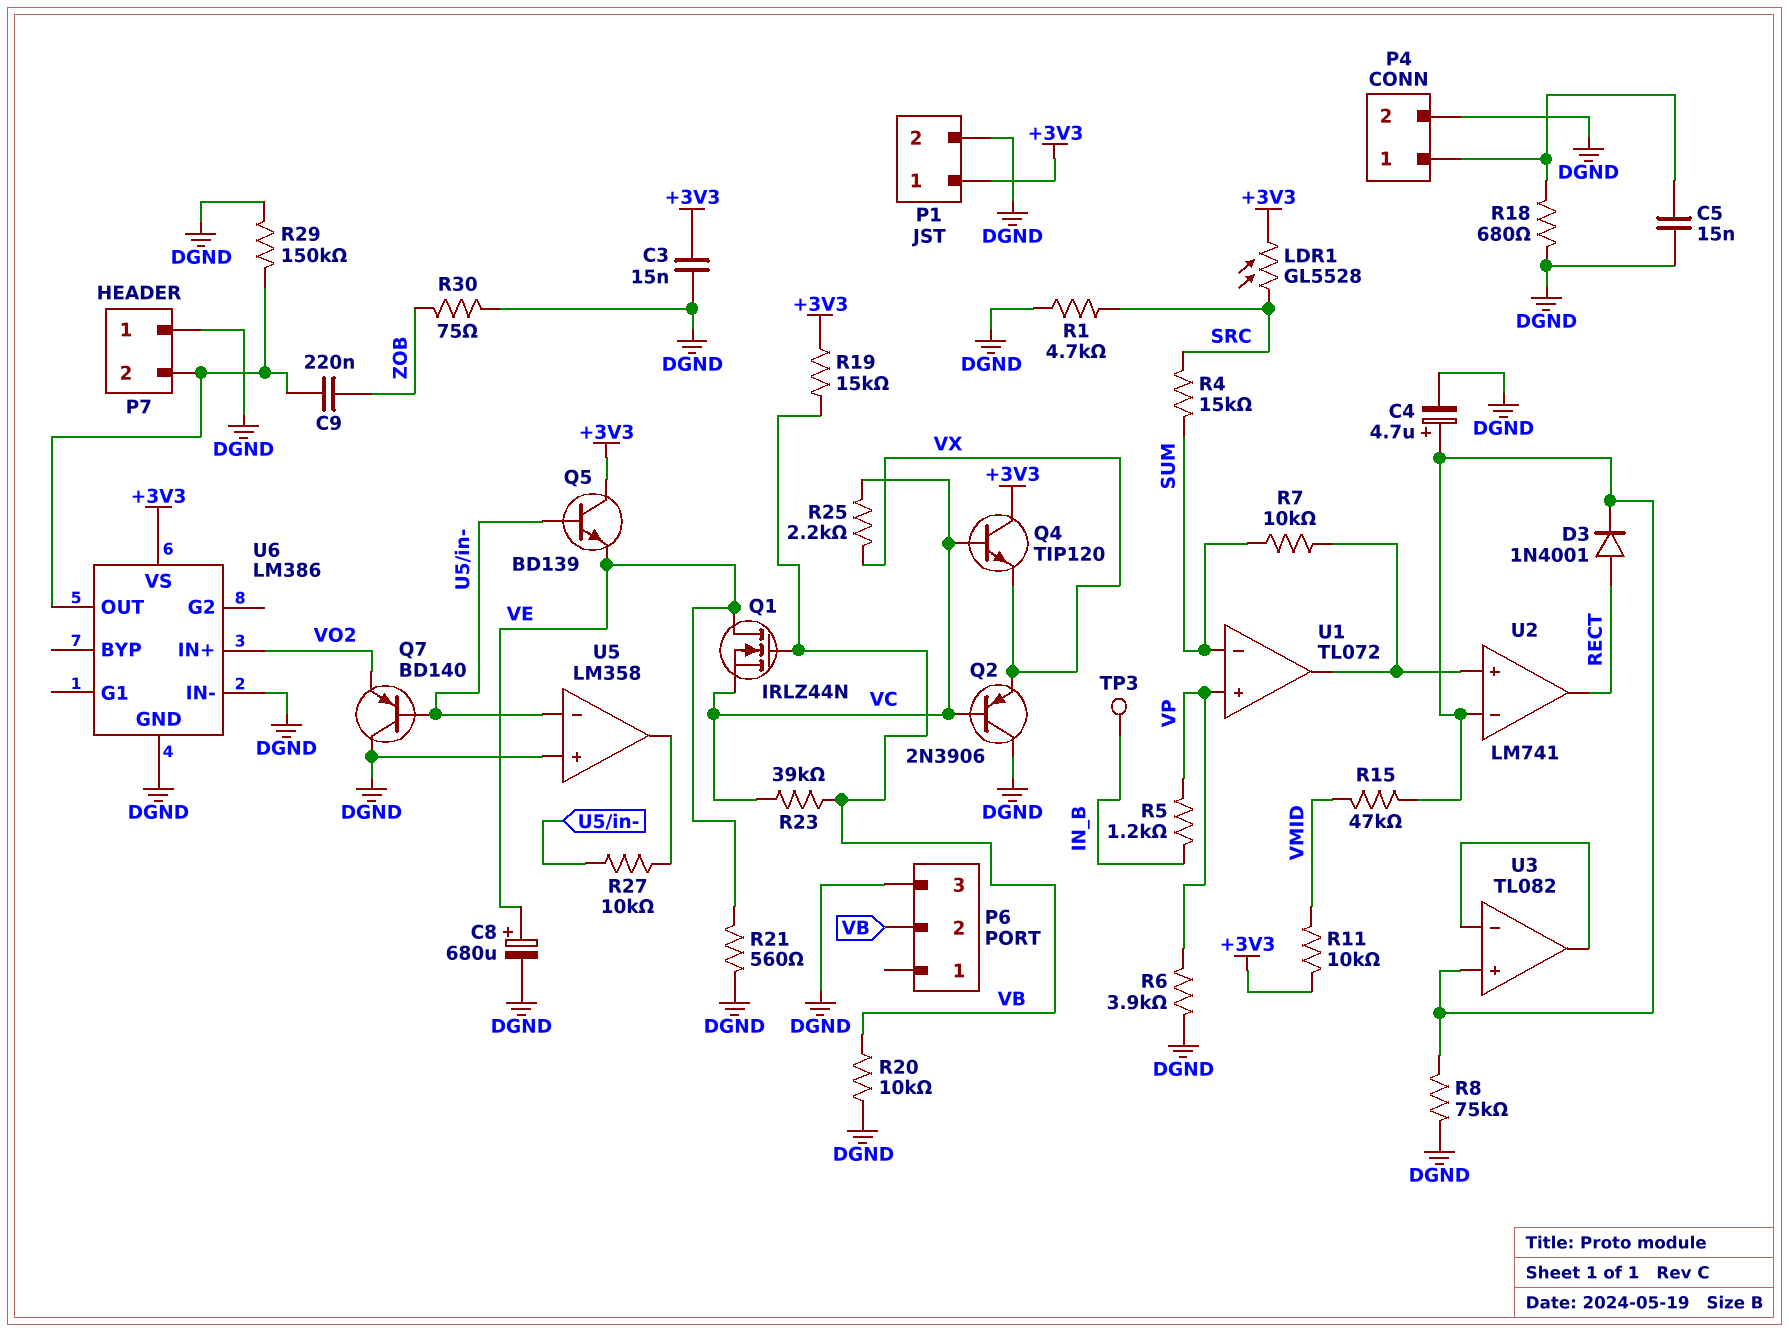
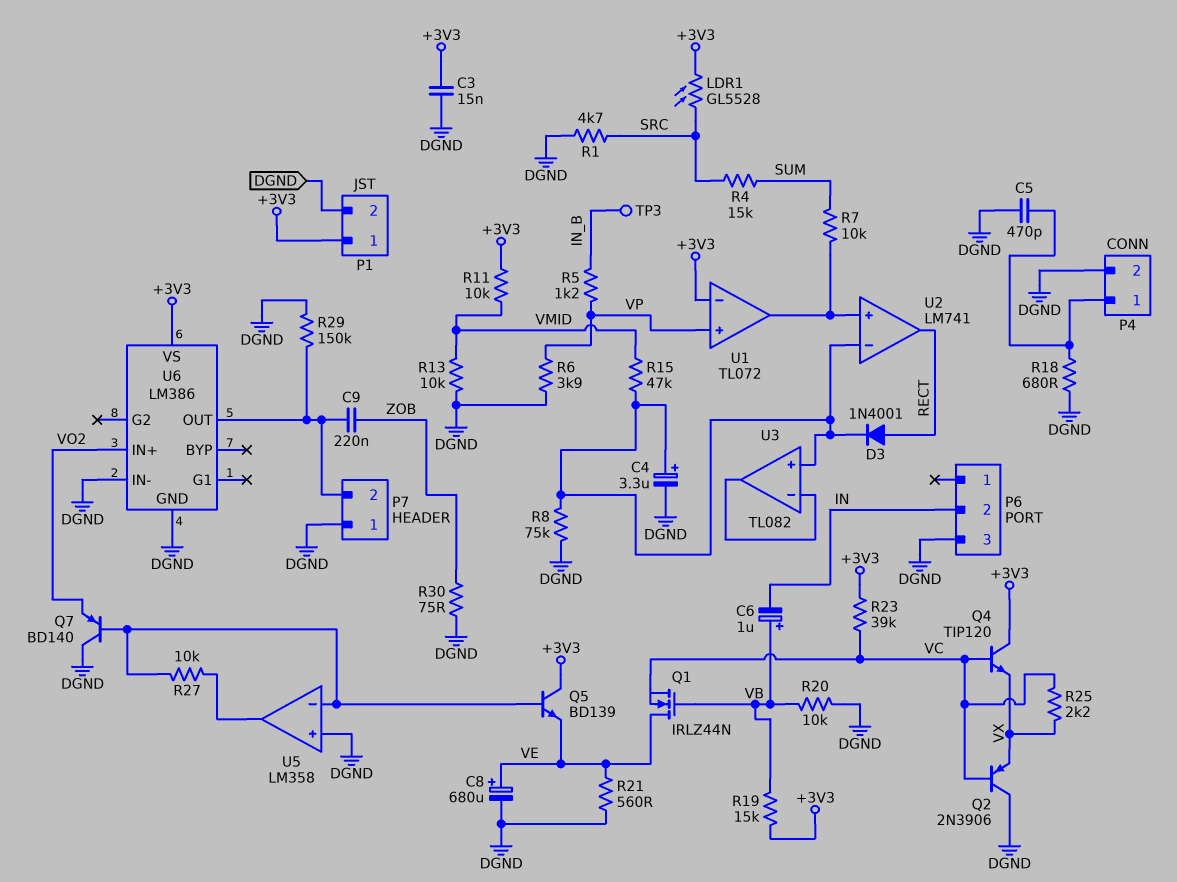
C4: 4.7uF (plus U2/in-, minus DGND) -> 3.3uF (plus U2/in-, minus DGND)
C5: 15nF (DGND, P4/1) -> 470pF (DGND, P4/1)
C6: none -> 1uF (plus VB, minus IN)
P6 pin 2: VB -> IN
R13: none -> 10k (DGND, VMID)
R23: 39k (VB, VC) -> 39k (+3V3, VC)
U1 pin in-: SUM -> +3V3

